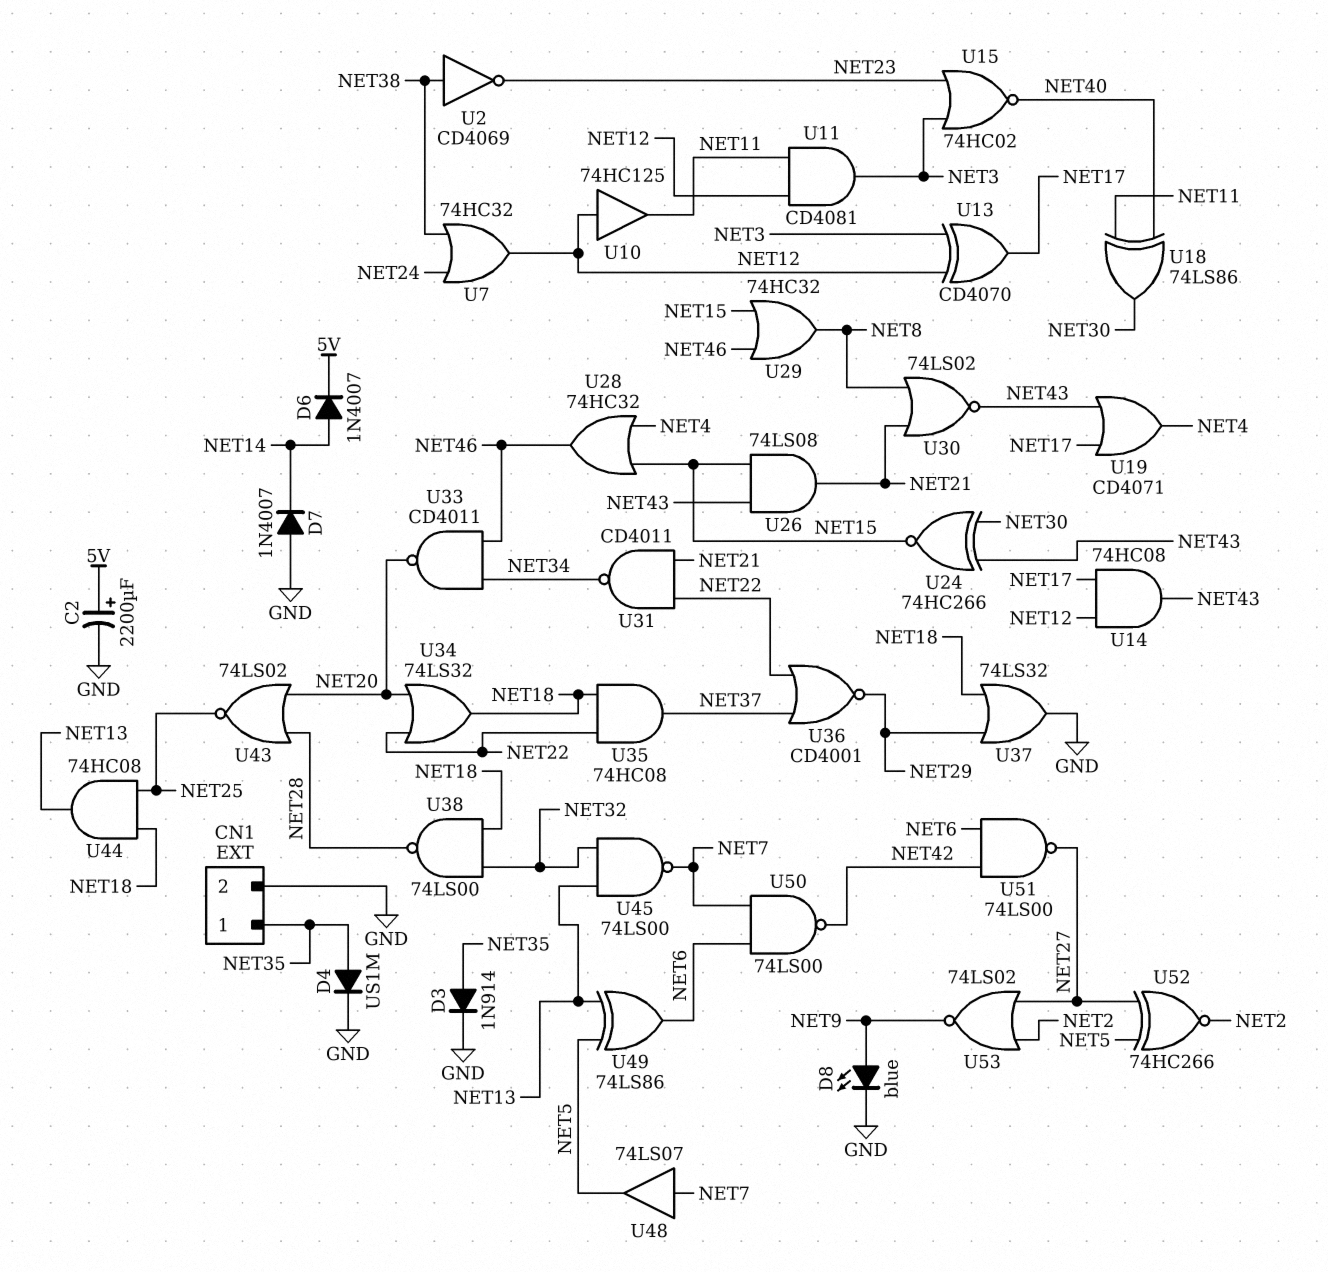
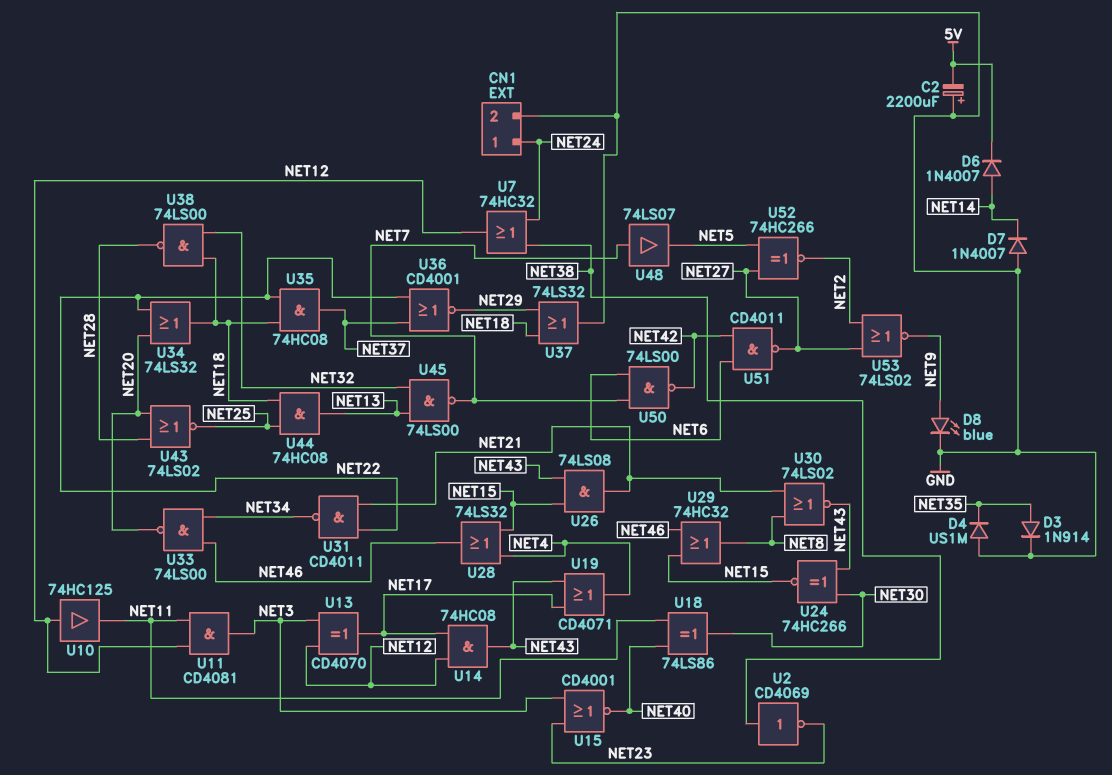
C2: 2200uF (plus 5V, minus GND) -> 2200uF (plus GND, minus 5V)
CN1 pin 1: NET35 -> NET24
D4: diode US1M (A NET35, K GND) -> diode US1M (A GND, K NET35)
U15: NOR 74HC02 (in NET3, in NET23, out NET40) -> NOR CD4001 (in NET3, in NET23, out NET40)
U28: OR 74HC32 (in NET4, in NET15, out NET46) -> OR 74LS32 (in NET4, in NET15, out NET46)
U33: NAND CD4011 (in NET34, in NET46, out NET20) -> NAND 74LS00 (in NET34, in NET46, out NET20)
U49: XOR 74LS86 (in NET5, in NET13, out NET6) -> none
U51: NAND 74LS00 (in NET6, in NET42, out NET27) -> NAND CD4011 (in NET6, in NET42, out NET27)

